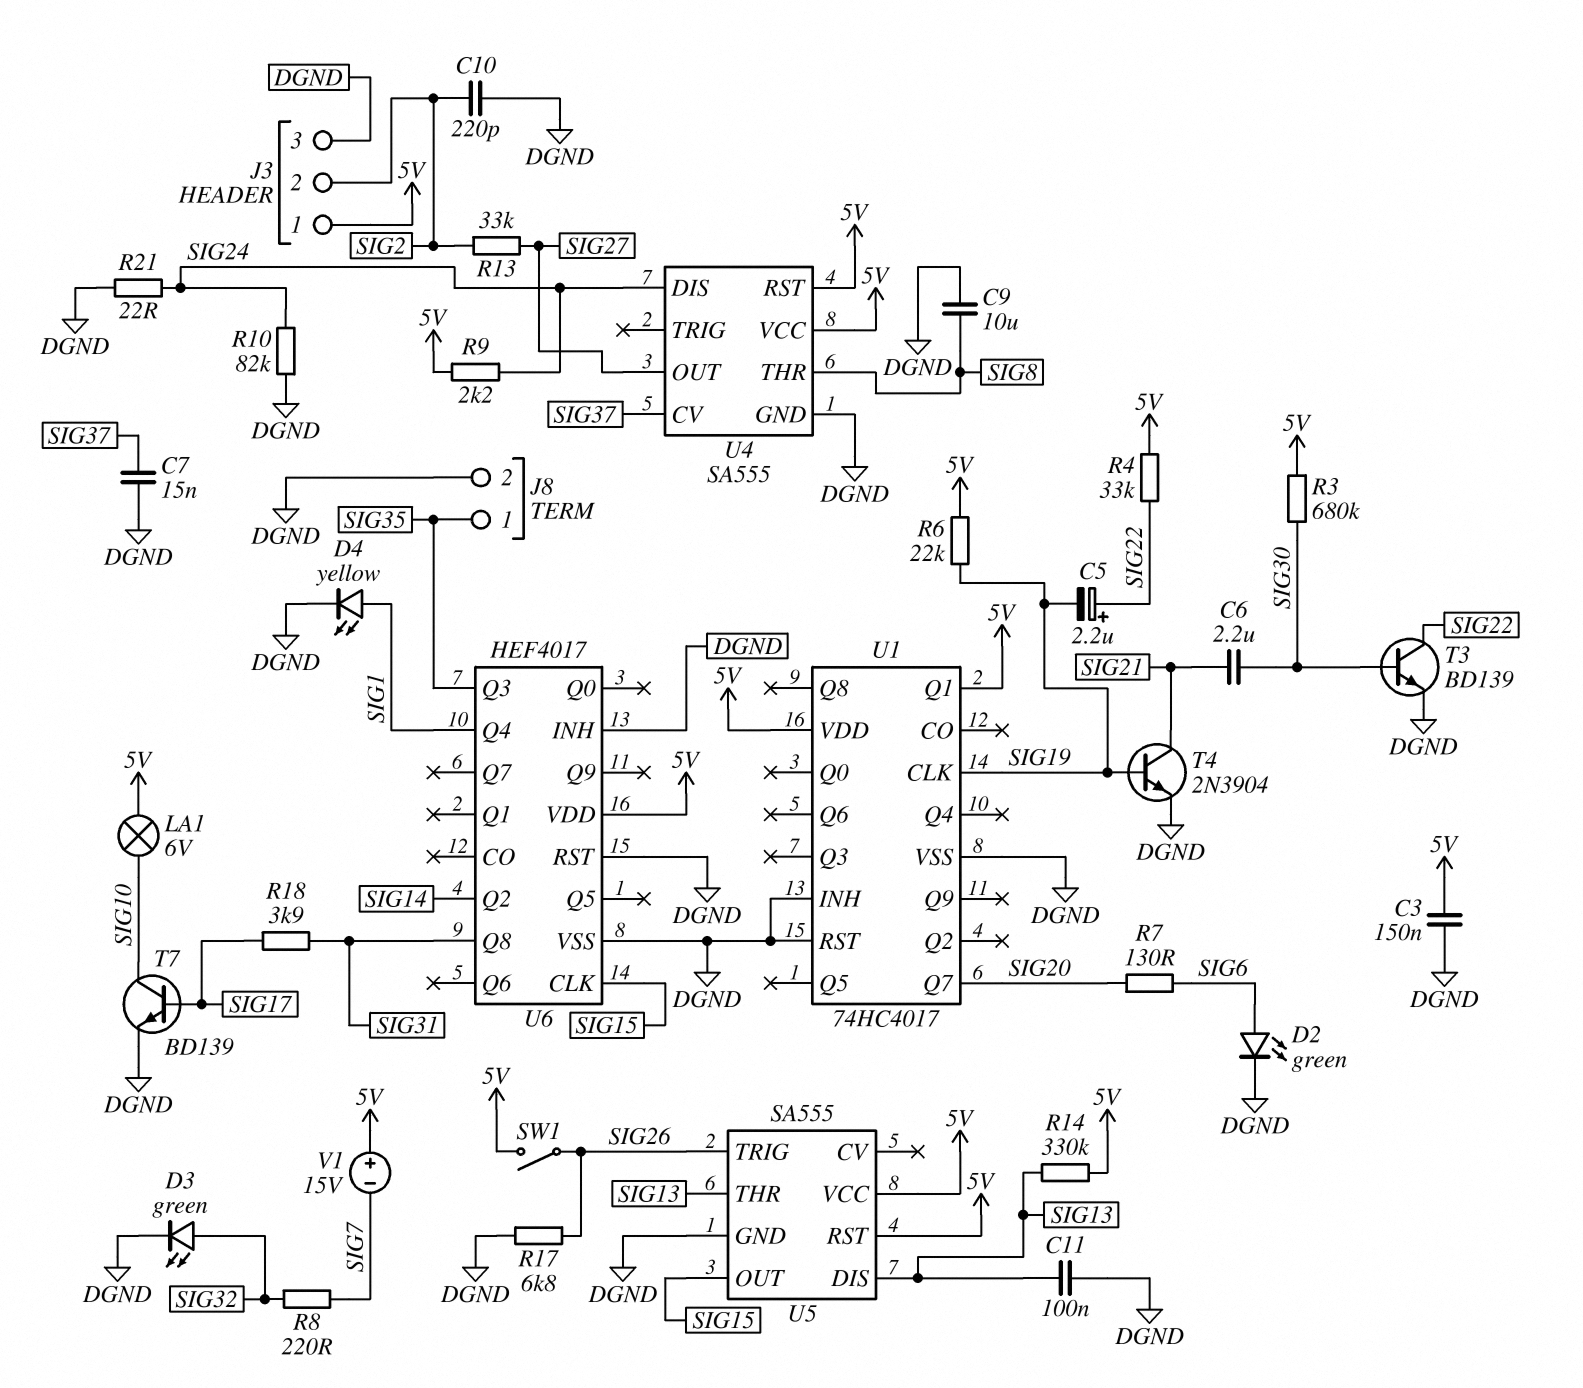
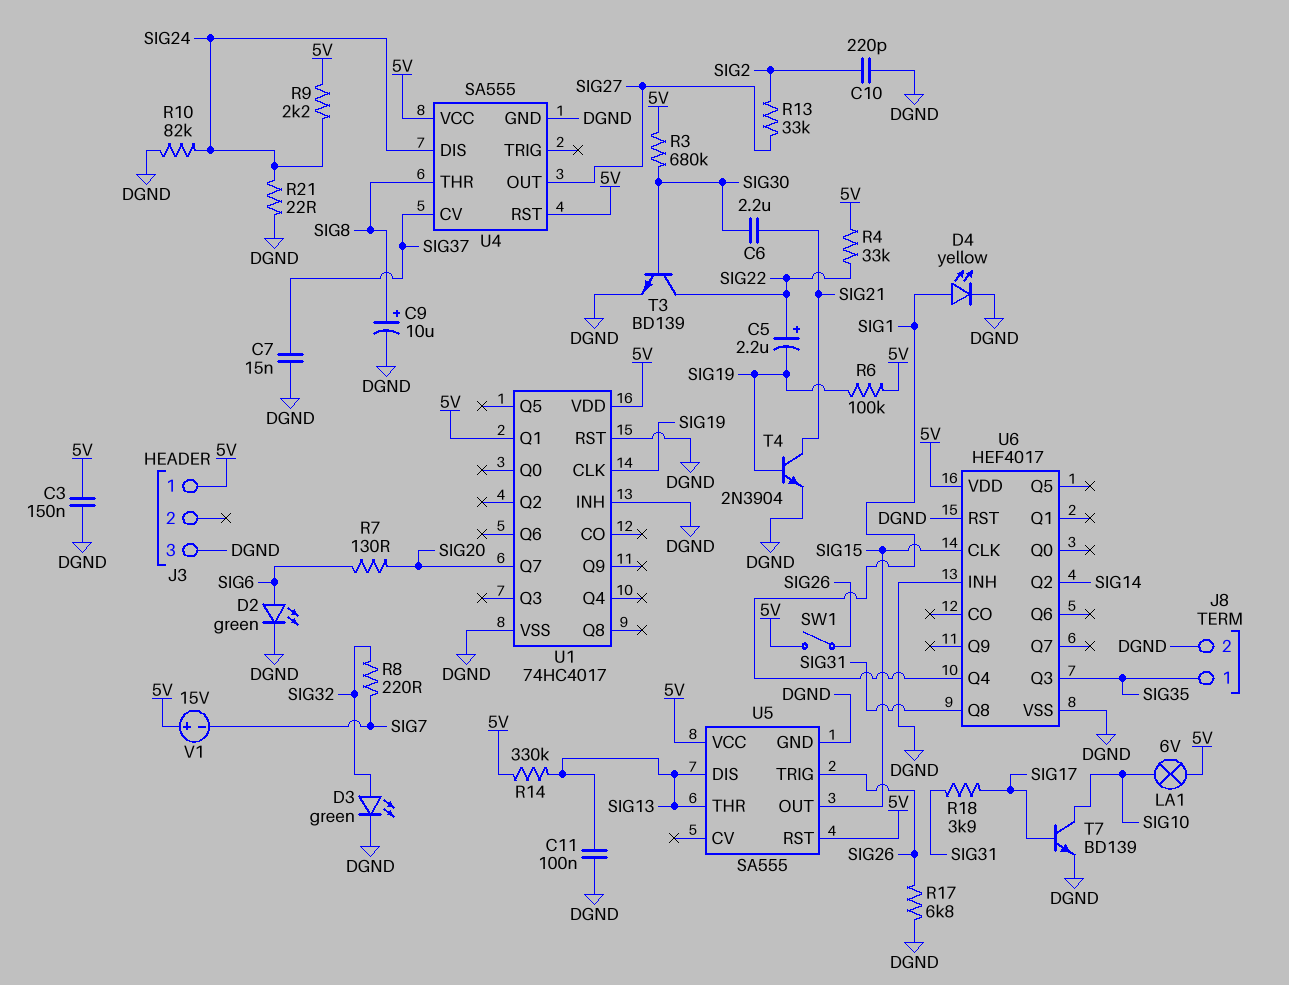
C9: 10uF (DGND, SIG8) -> 10uF (plus SIG8, minus DGND)
J3 pin 2: SIG2 -> none
R6: 22k (5V, SIG19) -> 100k (5V, SIG19)

